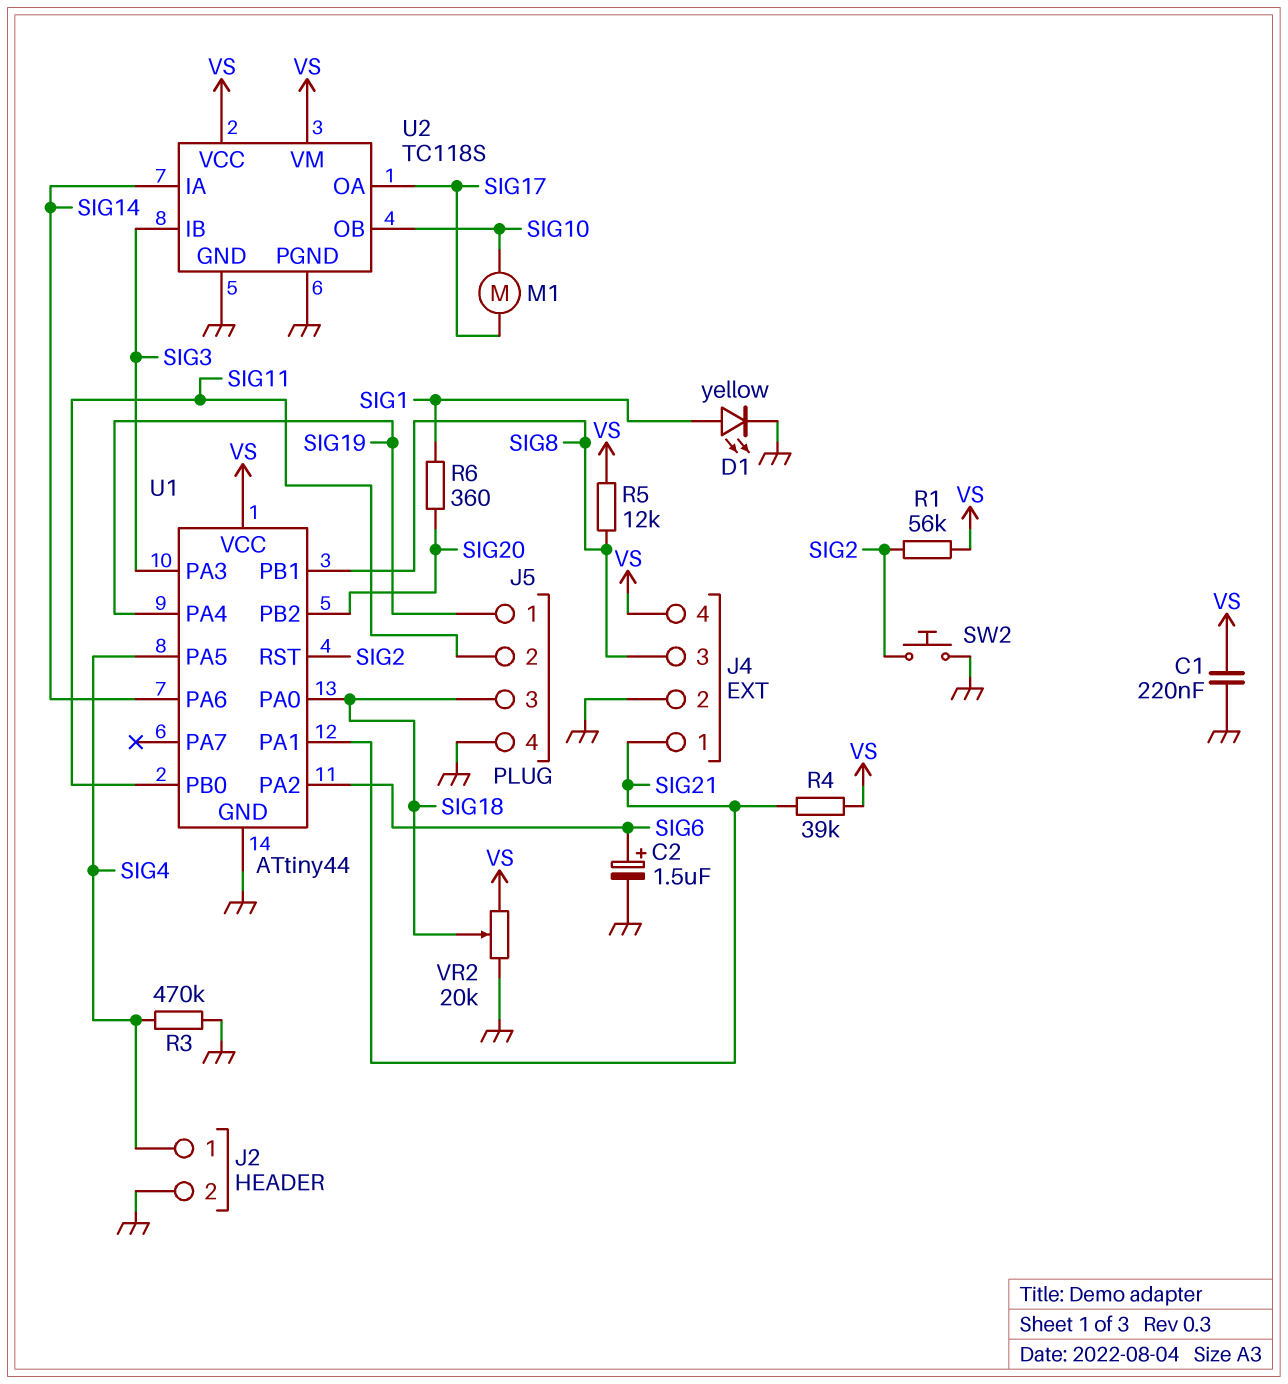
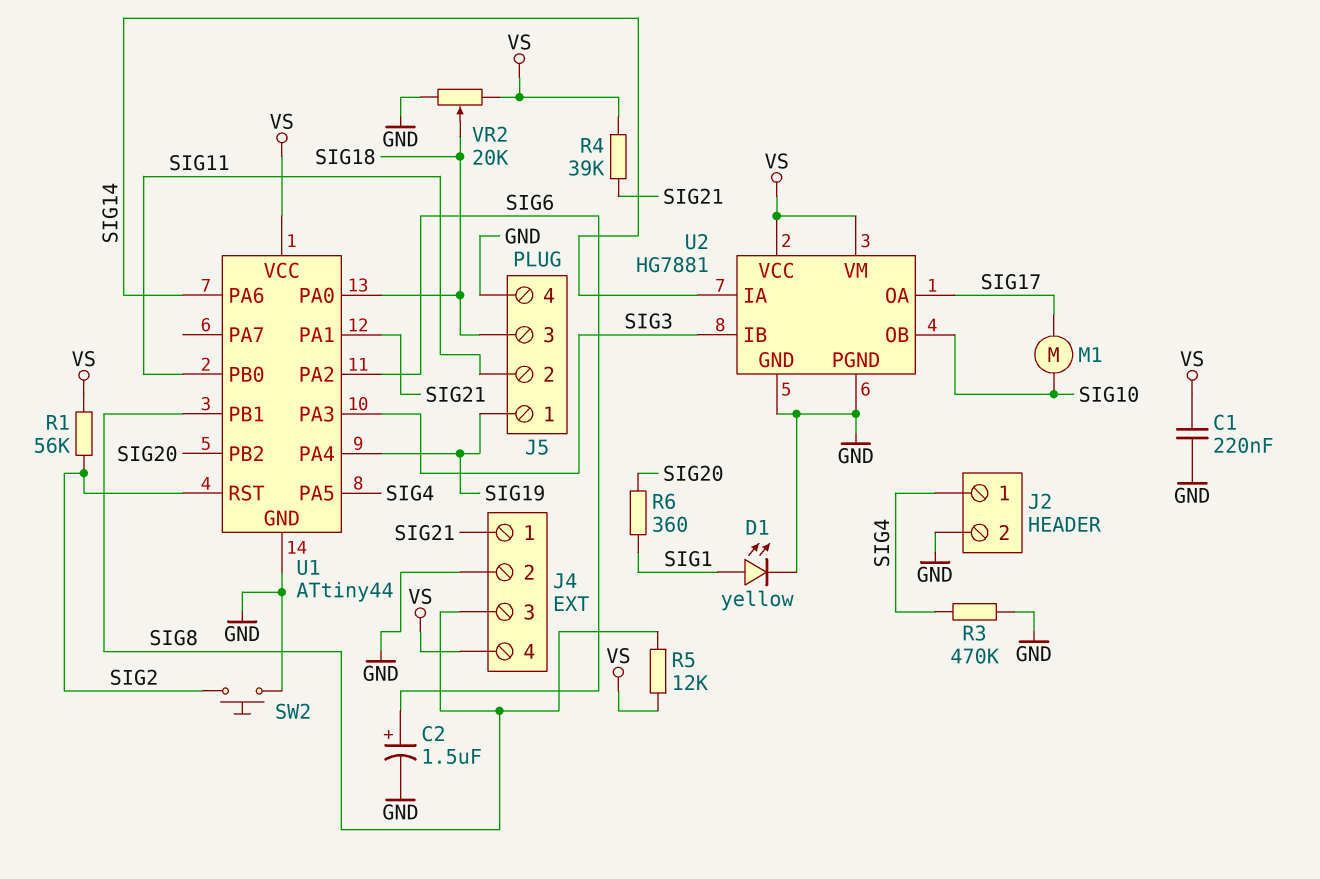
U2: TC118S -> HG7881

